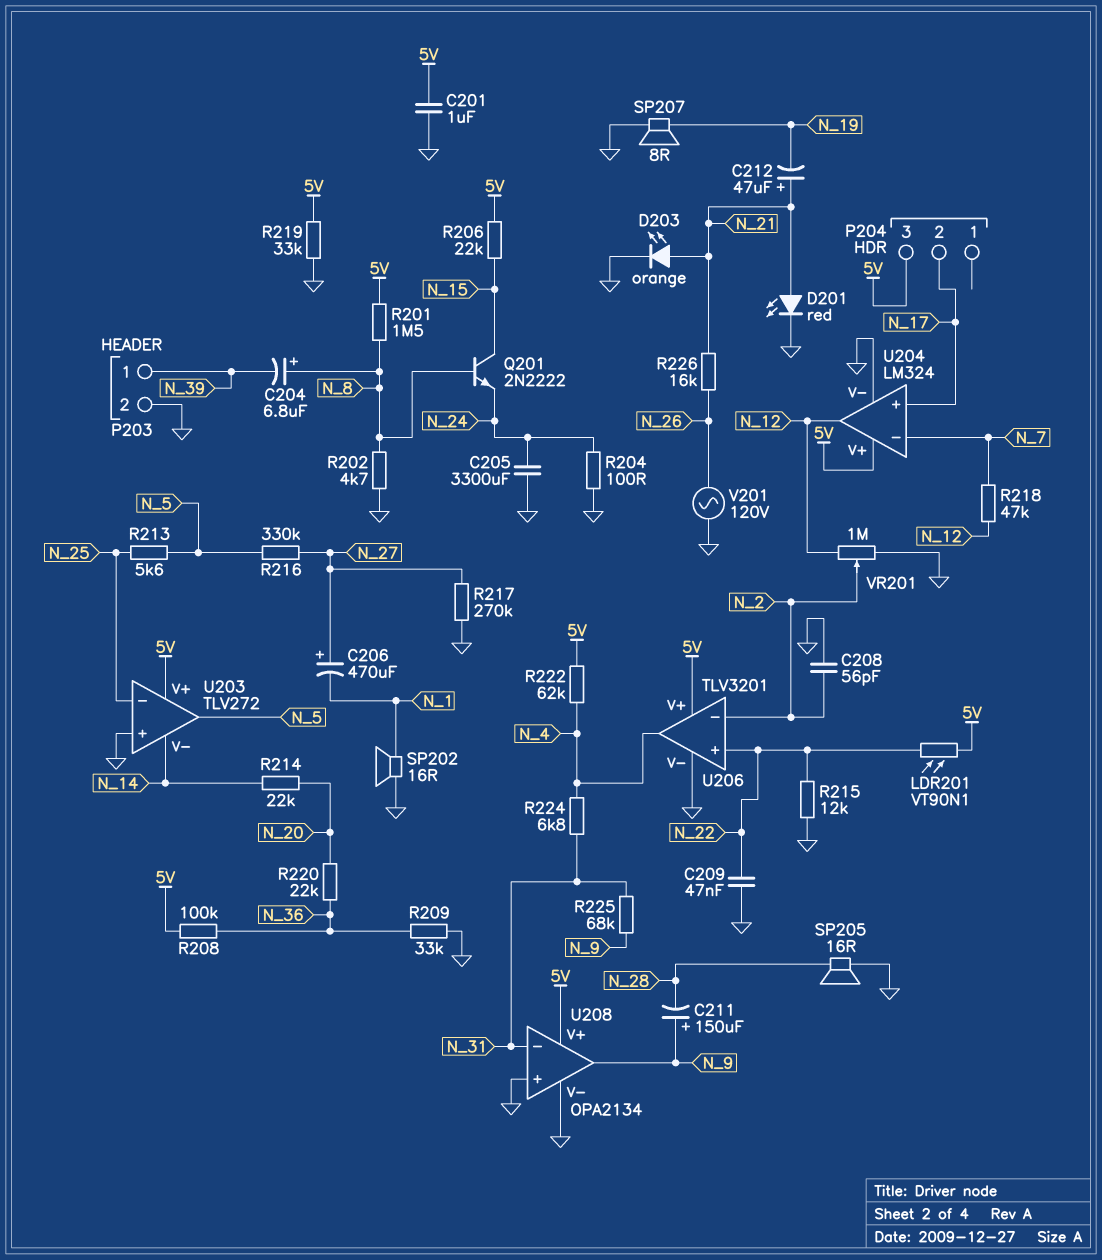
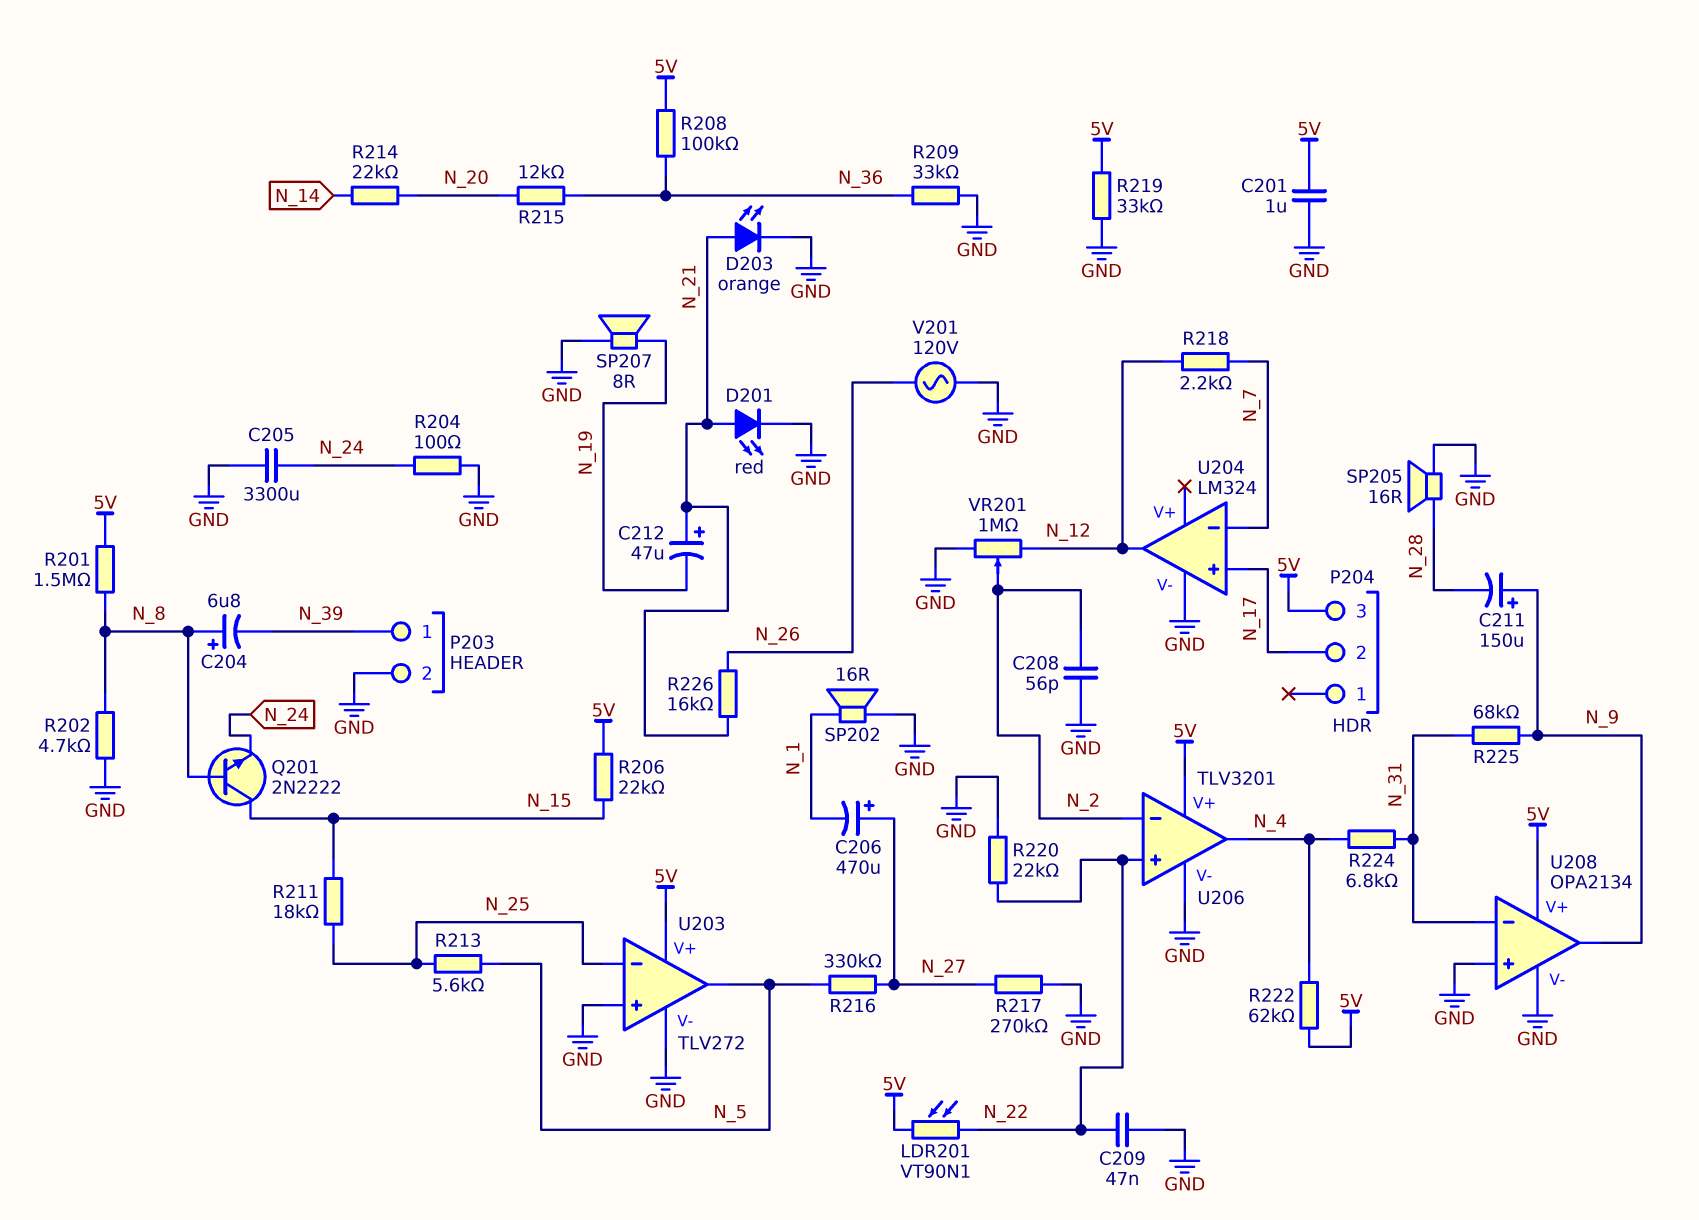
R211: none -> 18k (N_15, N_25)
R215: 12k (GND, N_22) -> 12k (N_20, N_36)
R218: 47k (N_7, N_12) -> 2.2k (N_7, N_12)
R220: 22k (N_20, N_36) -> 22k (GND, N_22)
U203 pin V-: N_14 -> GND
U204 pin V+: 5V -> none

